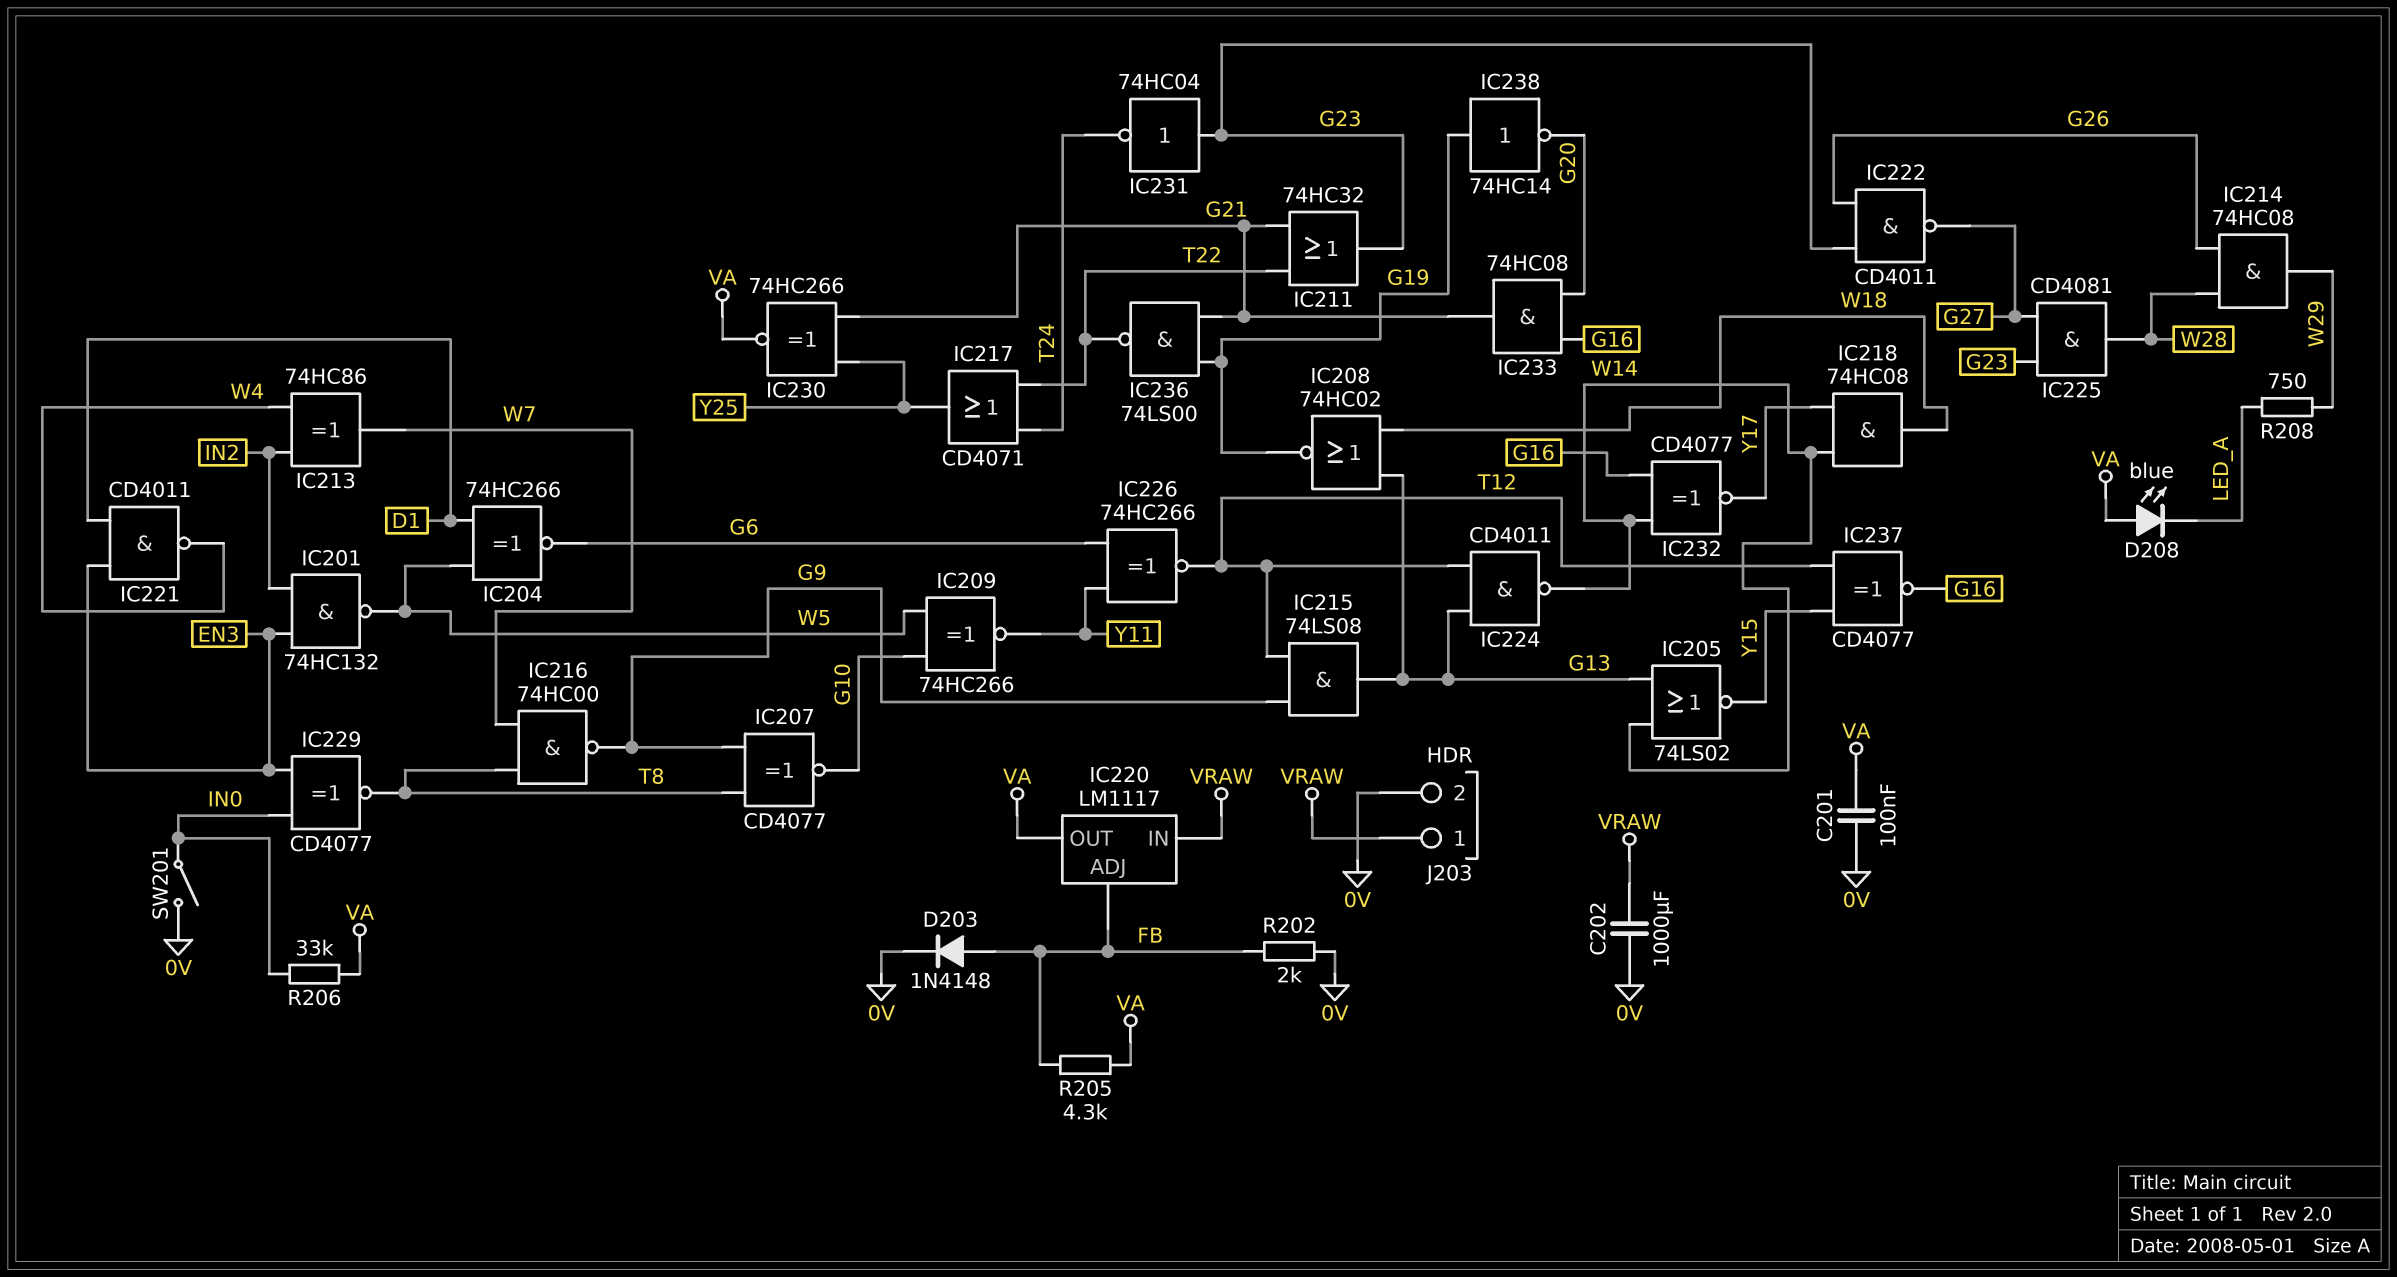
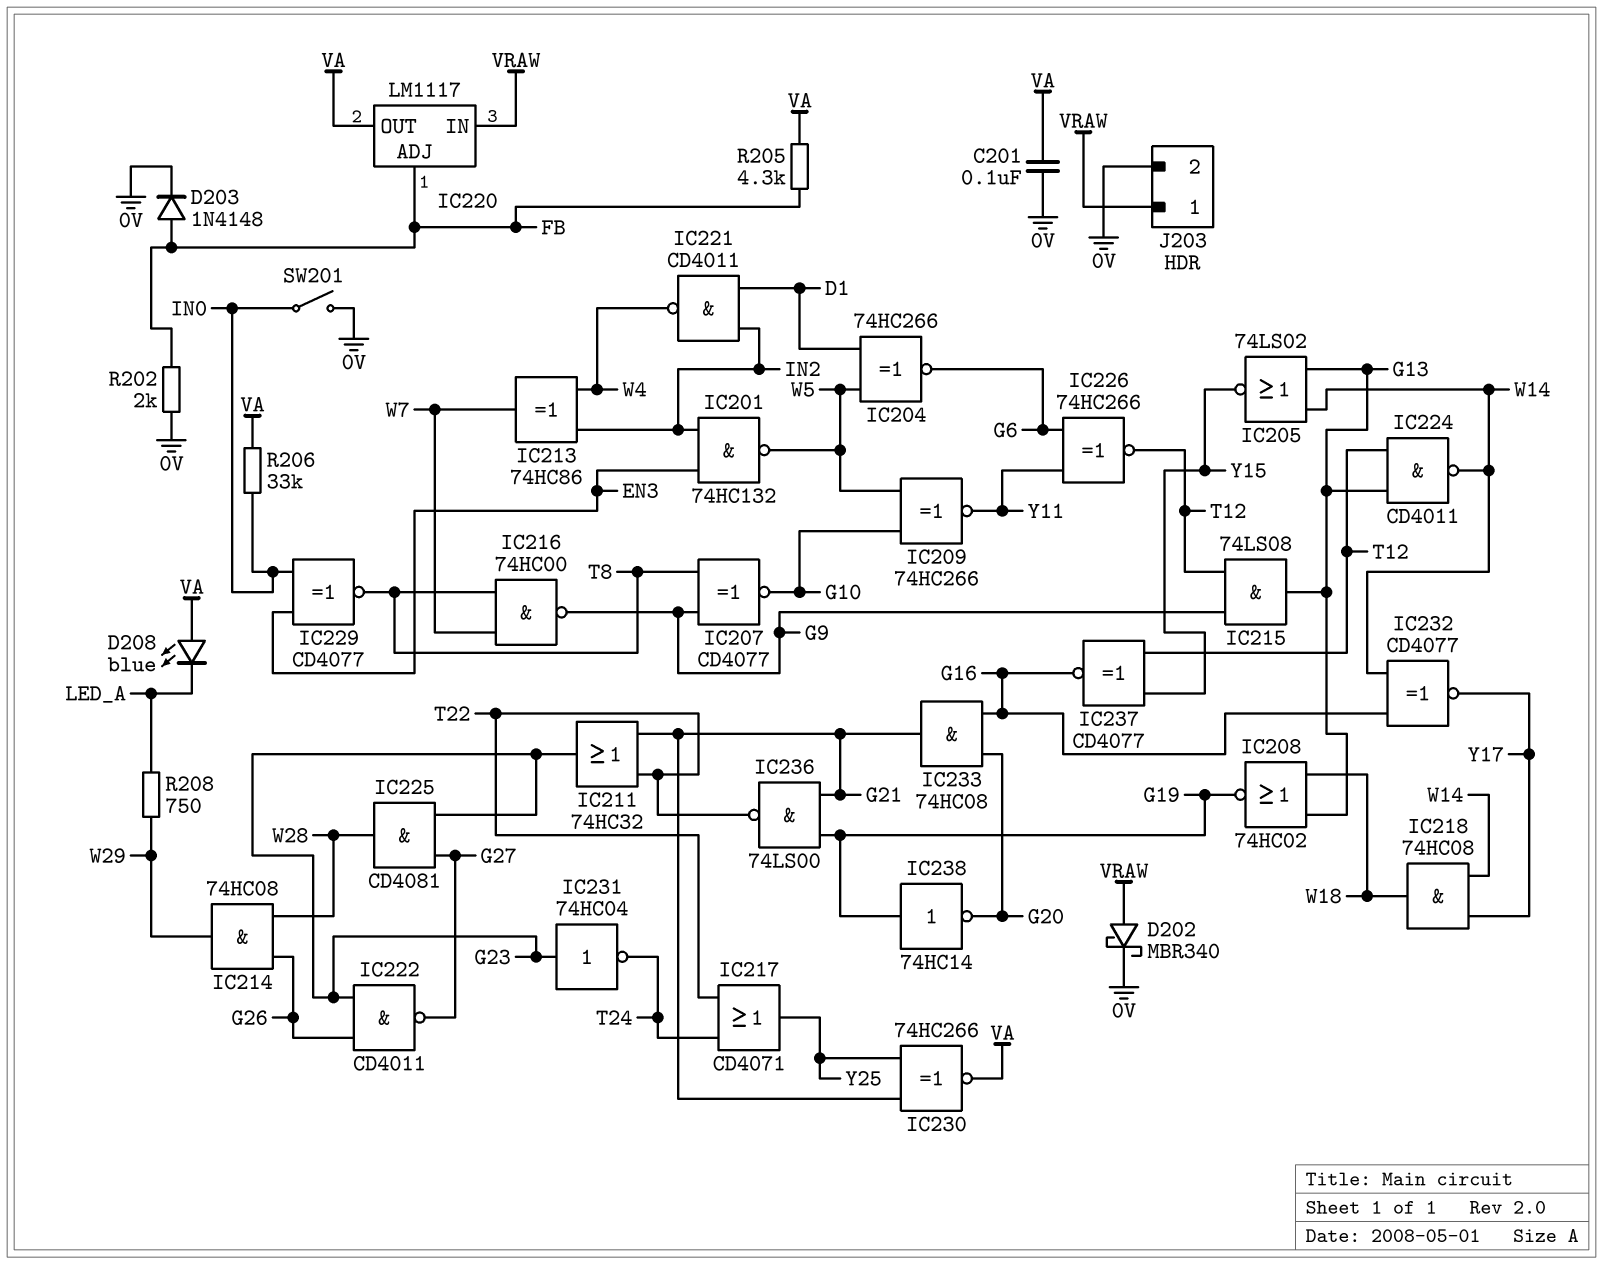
C202: 1000uF (0V, VRAW) -> none
D202: none -> schottky MBR340 (A VRAW, K 0V)
IC221: NAND CD4011 (in D1, in EN3, out W4) -> NAND CD4011 (in D1, in IN2, out W4)

